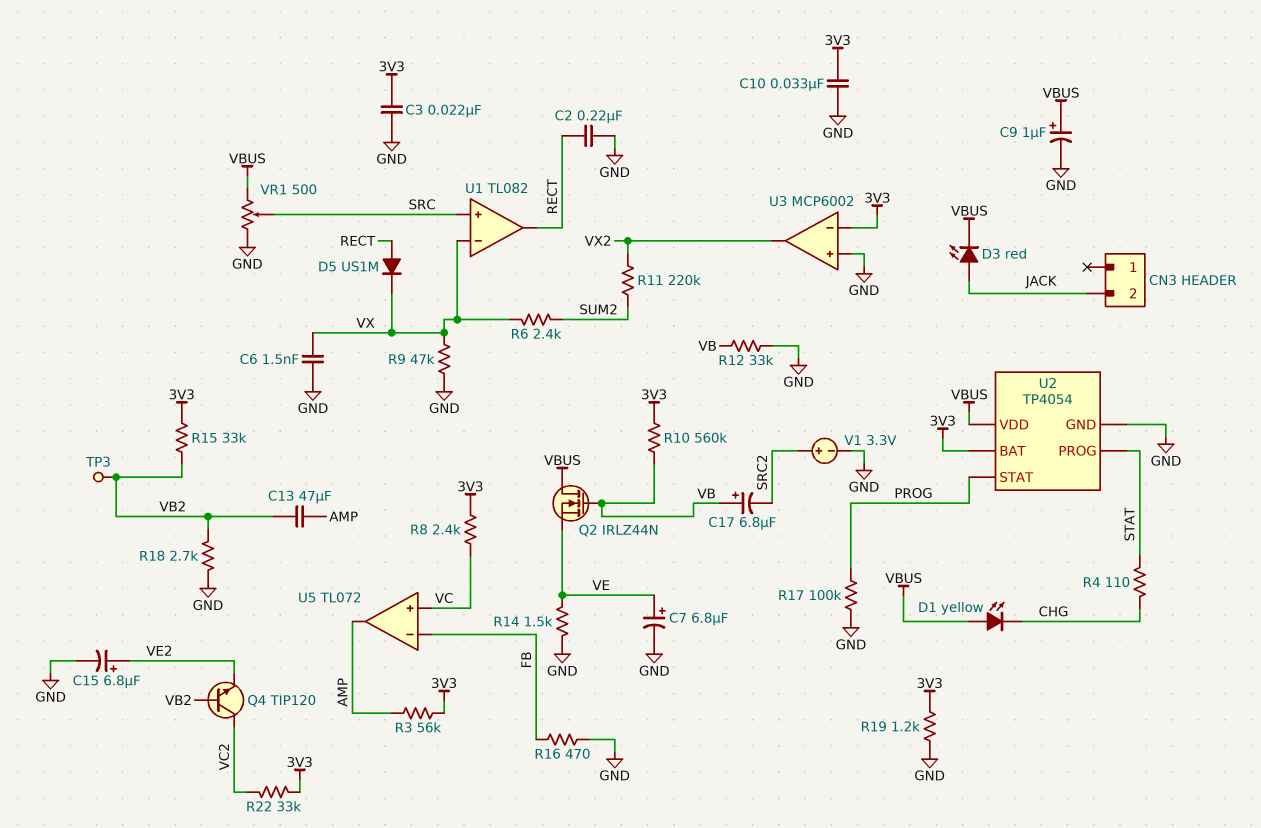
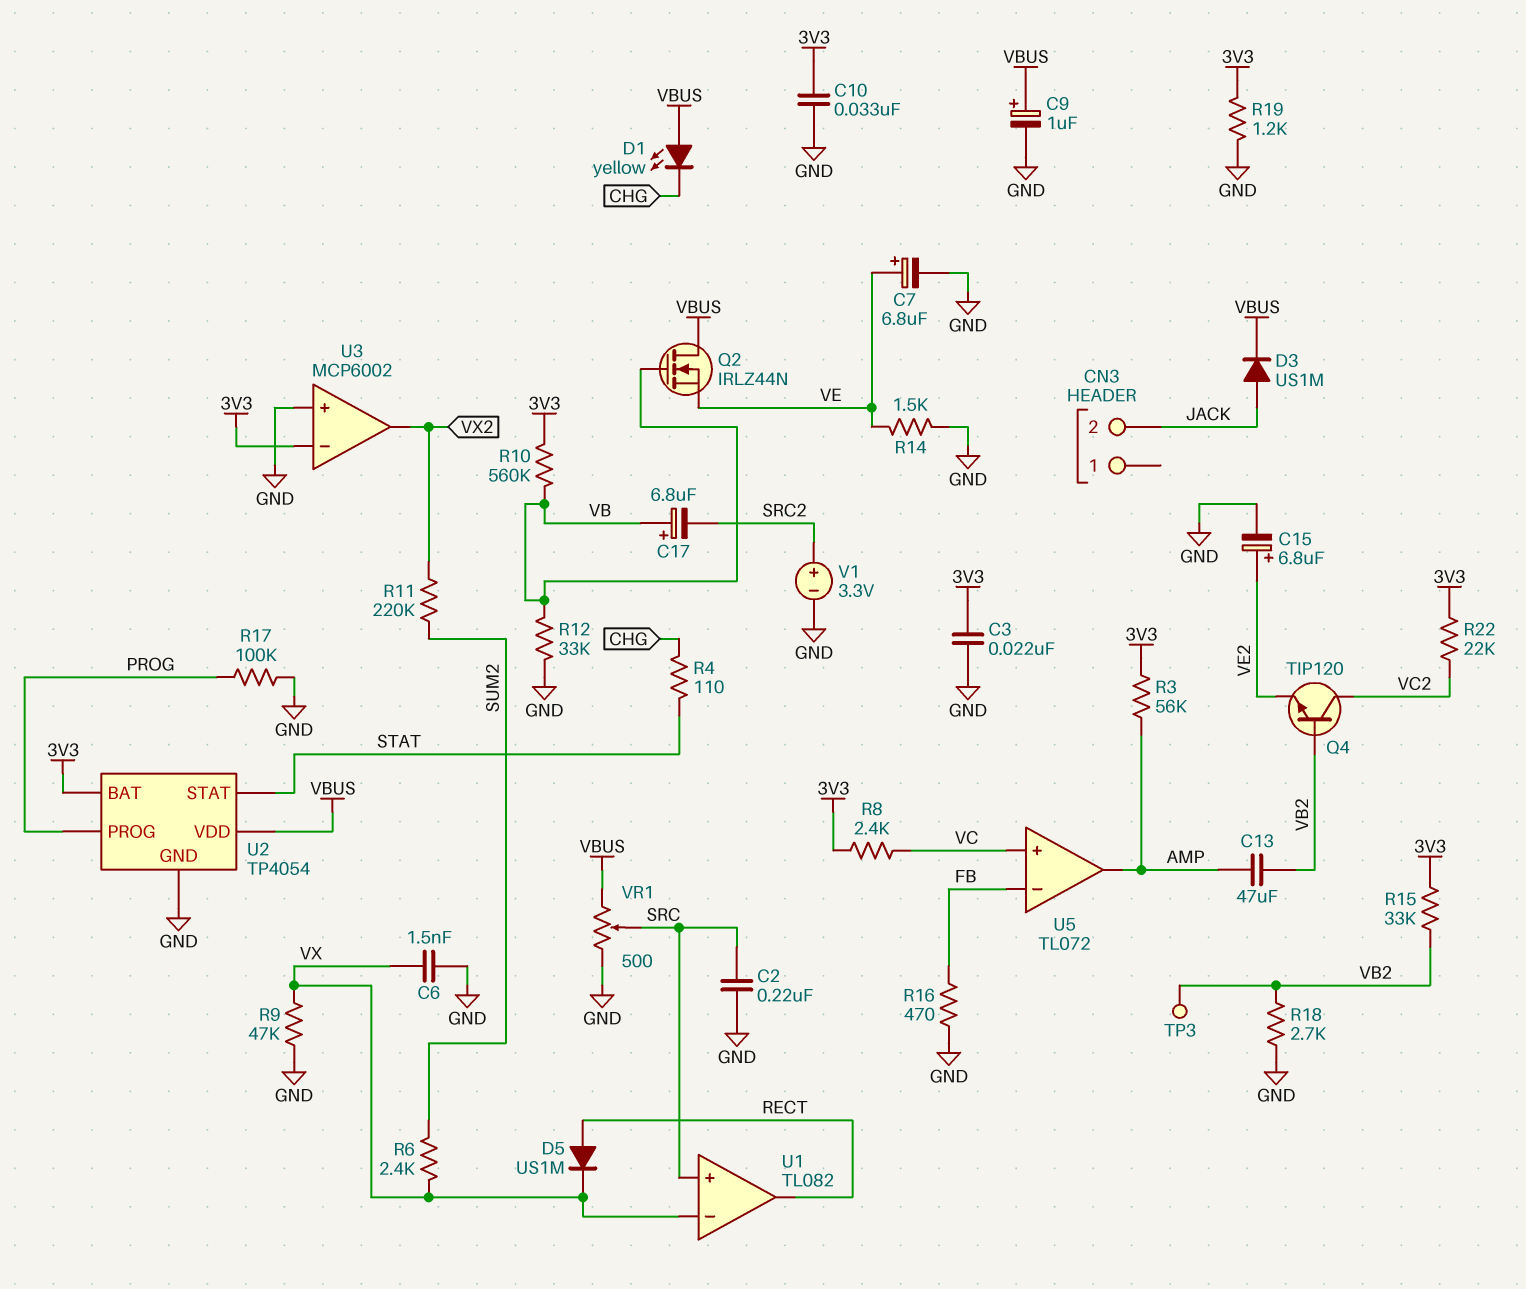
C2: 220nF (GND, RECT) -> 220nF (GND, SRC)
D3: LED red (A JACK, K VBUS) -> diode US1M (A JACK, K VBUS)
R22: 33k (3V3, VC2) -> 22k (3V3, VC2)
U2 pin PROG: STAT -> PROG
U2 pin STAT: PROG -> STAT

